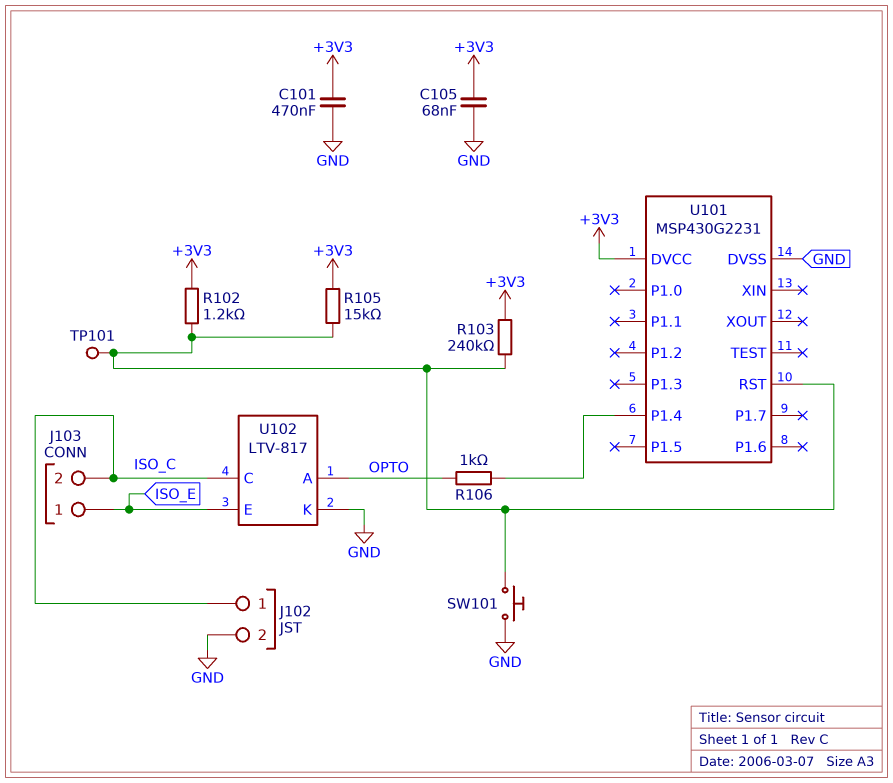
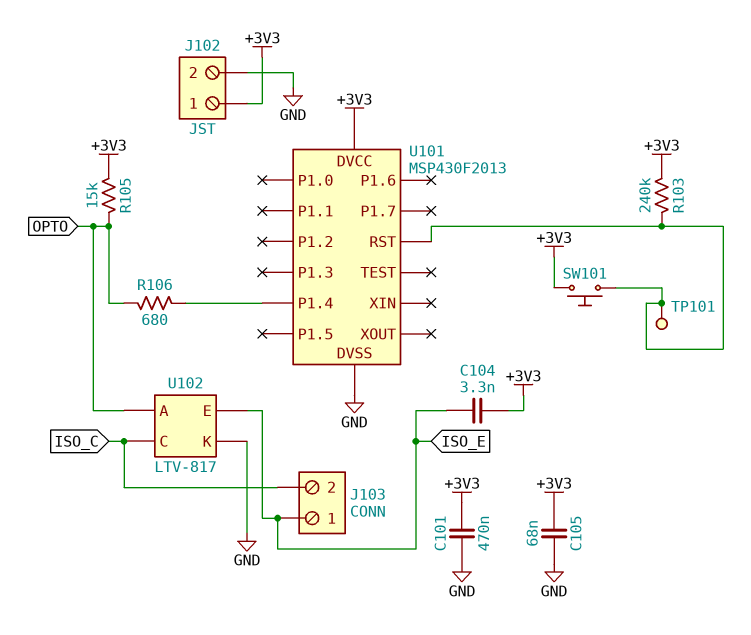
C104: none -> 3.3nF (+3V3, ISO_E)
J102 pin 1: ISO_C -> +3V3
R102: 1.2k (+3V3, U101/RST) -> none
R105: 15k (+3V3, U101/RST) -> 15k (+3V3, OPTO)
R106: 1k (OPTO, U101/P1.4) -> 680 (OPTO, U101/P1.4)
SW101: button (GND, U101/RST) -> button (+3V3, U101/RST)
U101: MSP430G2231 -> MSP430F2013

